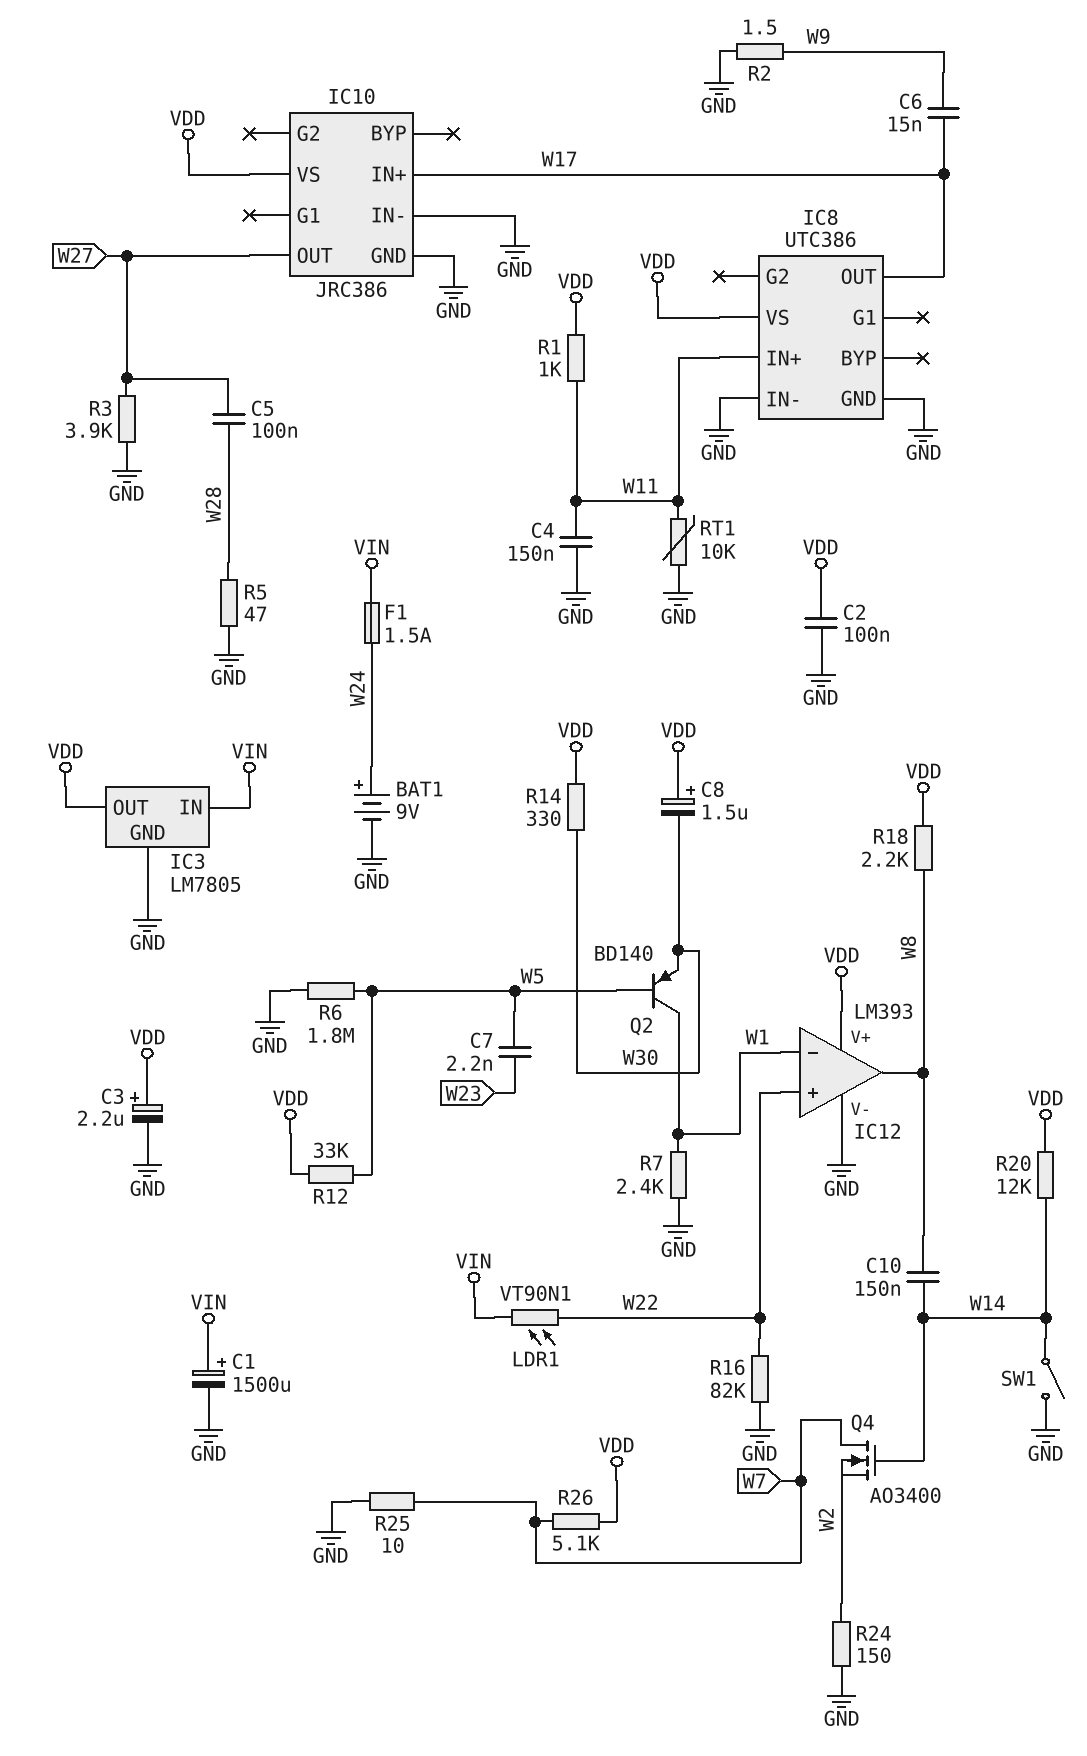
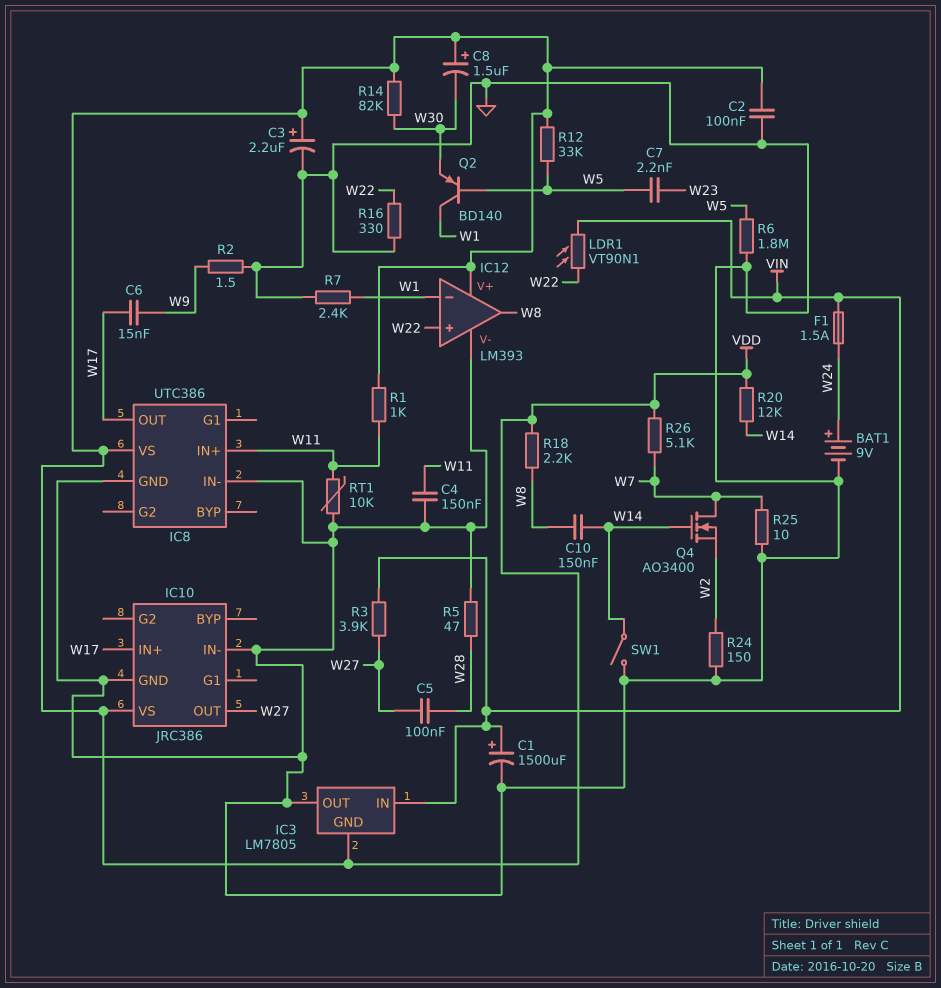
IC3 pin GND: GND -> VDD
IC3 pin OUT: VDD -> GND
R3: 3.9k (GND, W27) -> 3.9k (VIN, W27)
R14: 330 (VDD, W30) -> 82k (VDD, W30)
R16: 82k (GND, W22) -> 330 (GND, W22)

